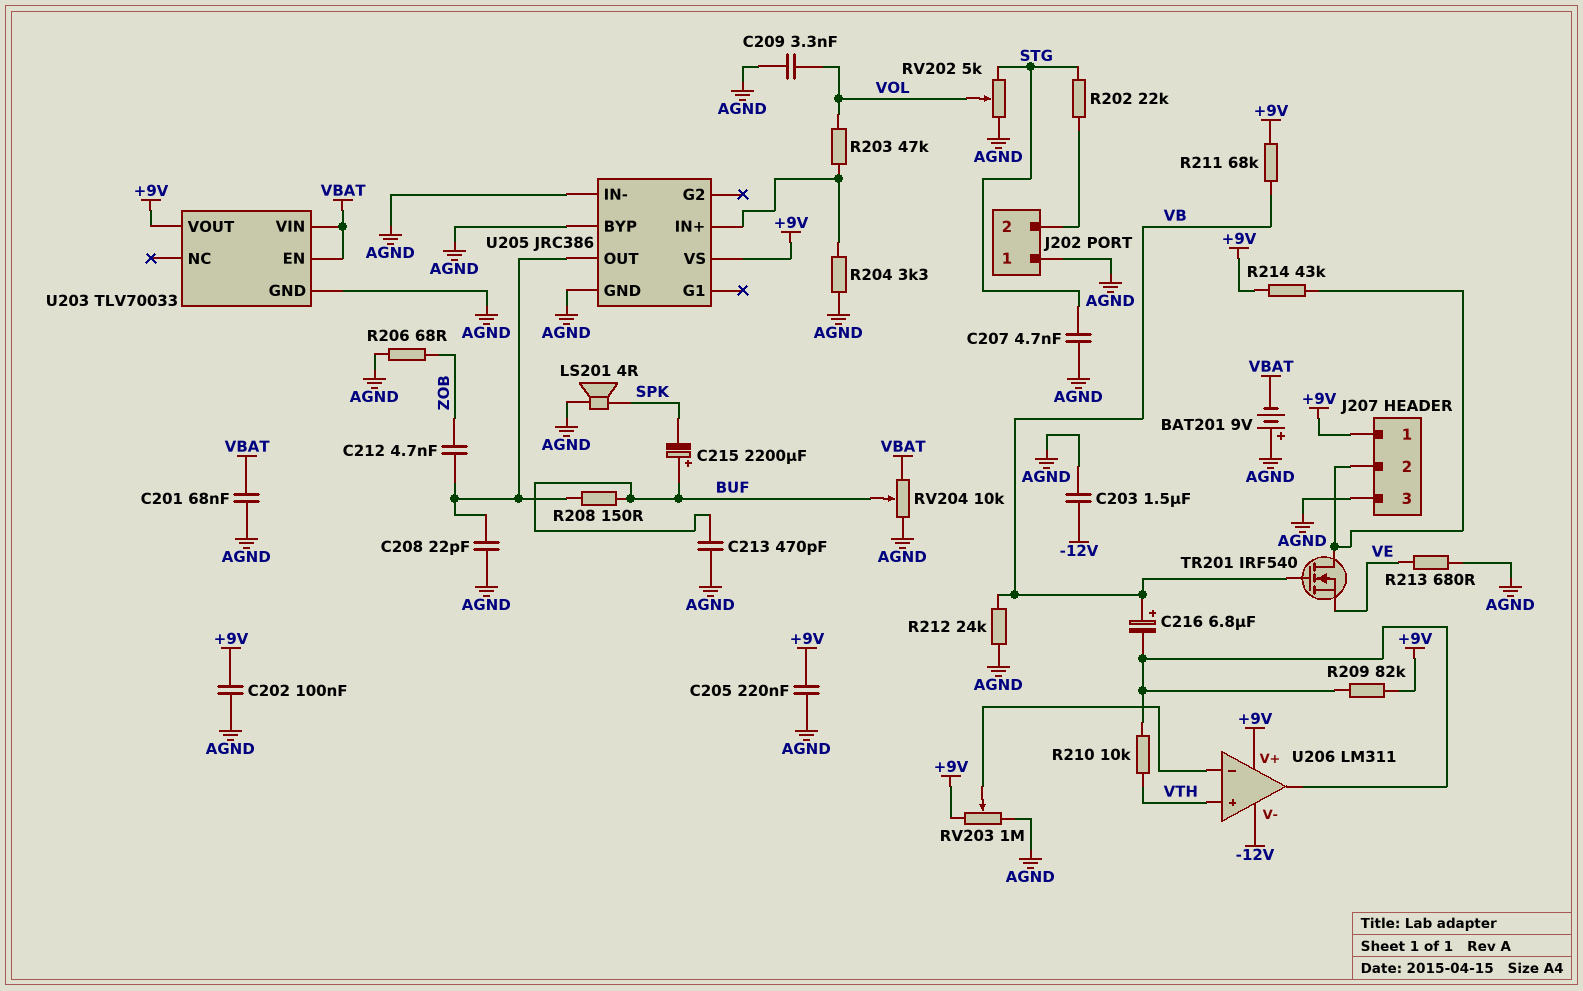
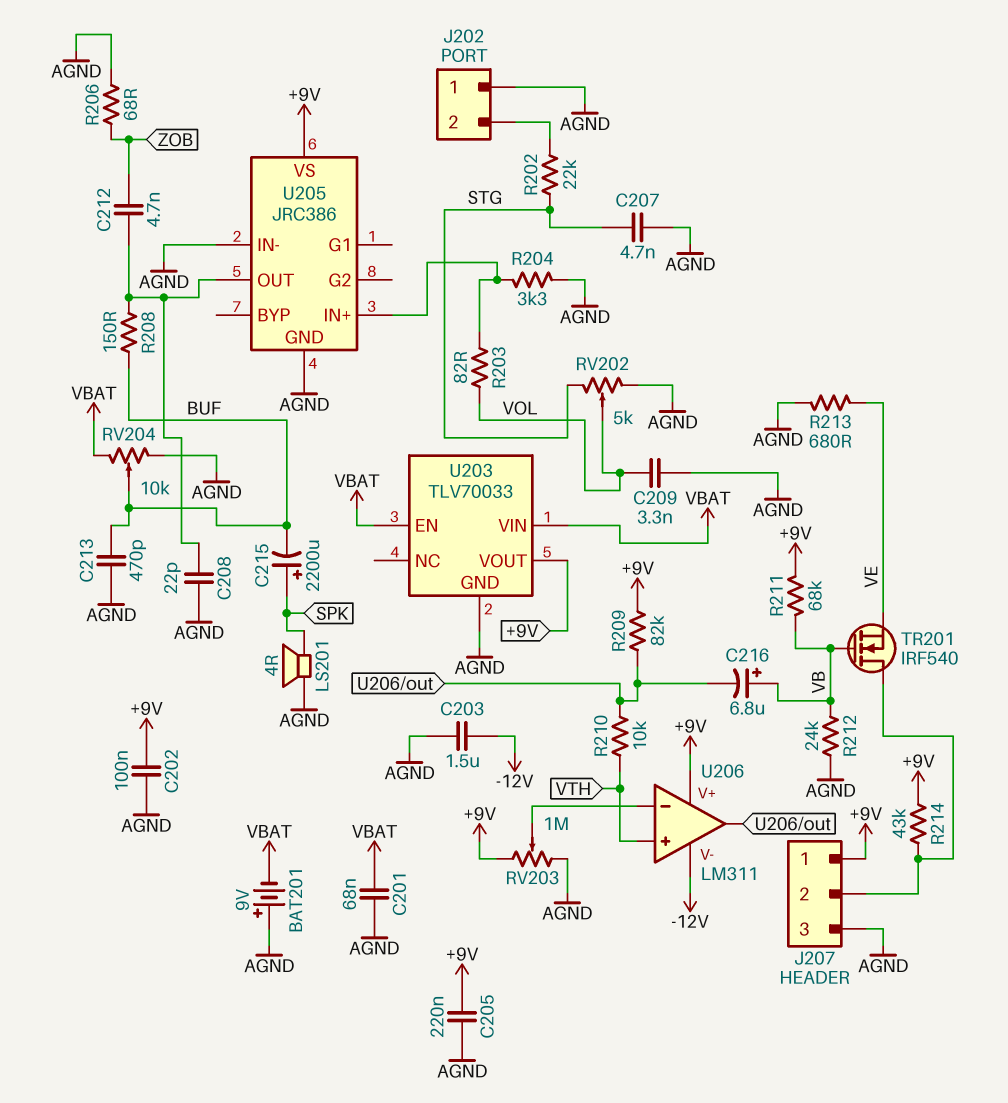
C215: 2200uF (plus BUF, minus SPK) -> 2200uF (plus SPK, minus BUF)
R203: 47k (U205/IN+, VOL) -> 82 (U205/IN+, VOL)
U205 pin BYP: AGND -> none

